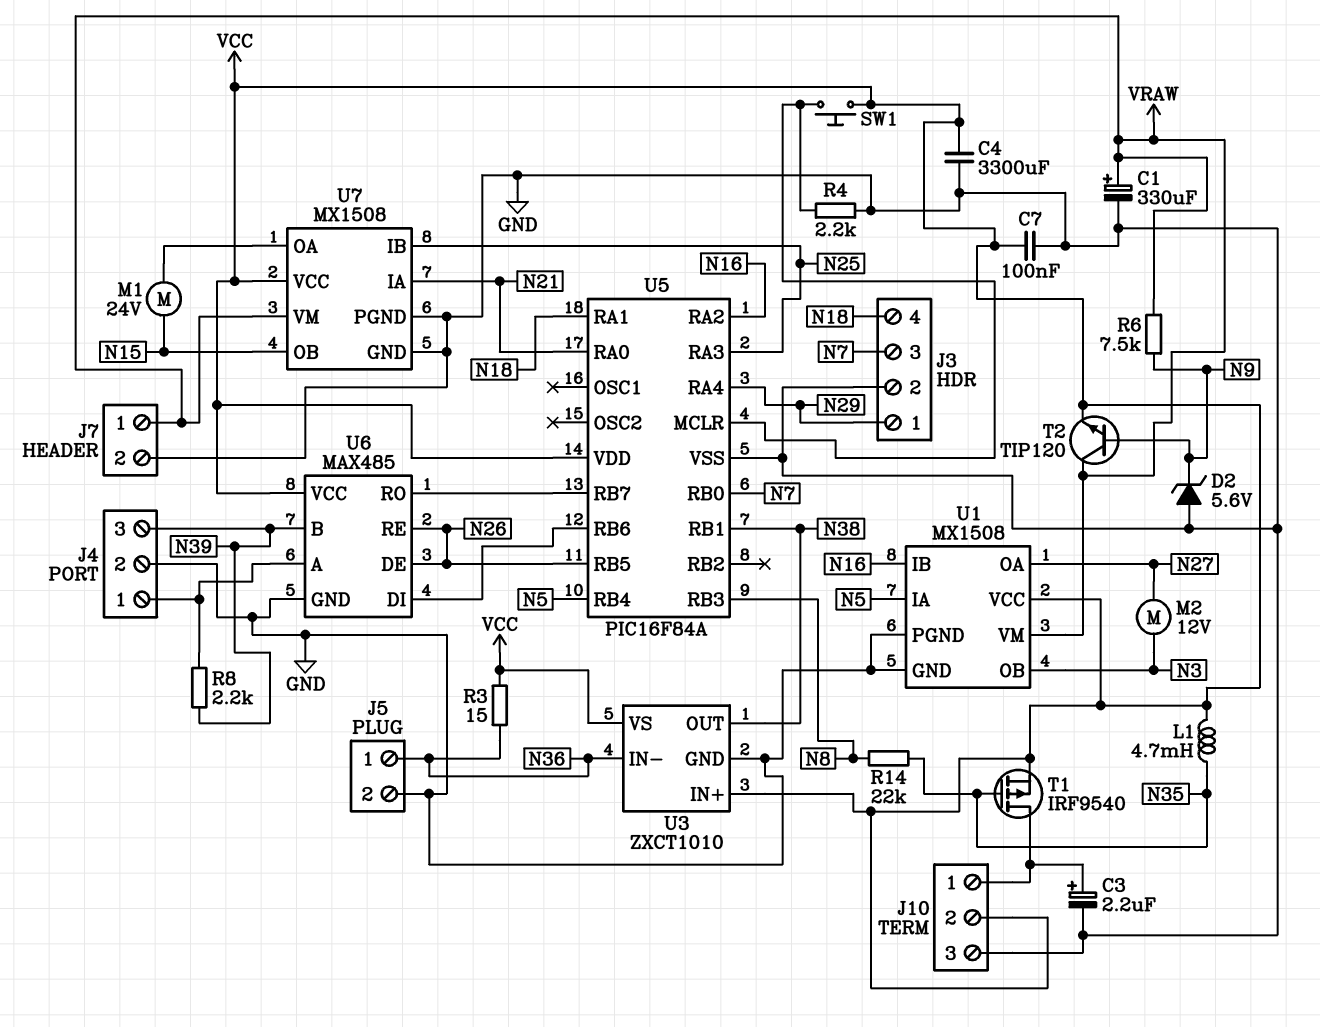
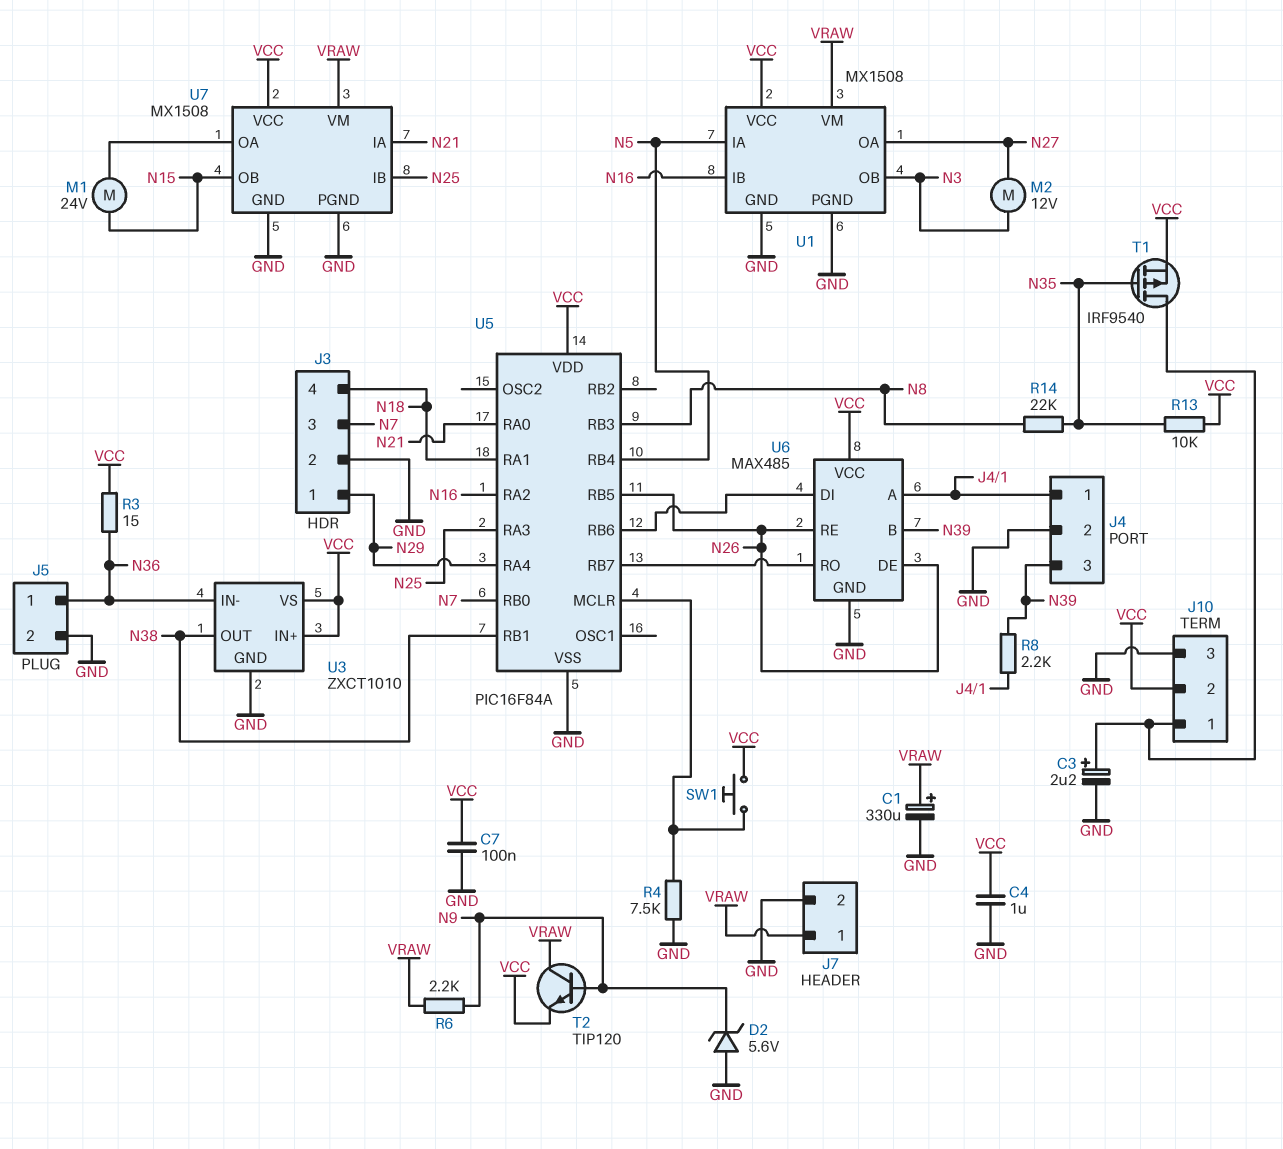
C4: 3300uF (GND, VCC) -> 1uF (GND, VCC)
L1: 4.7mH (N35, VCC) -> none
R4: 2.2k (GND, U5/MCLR) -> 7.5k (GND, U5/MCLR)
R6: 7.5k (N9, VRAW) -> 2.2k (N9, VRAW)
R13: none -> 10k (N35, VCC)

